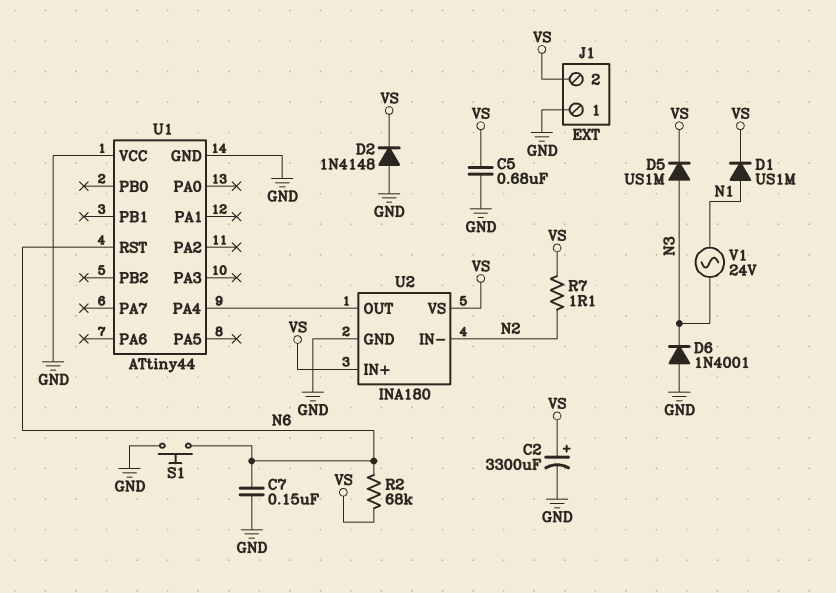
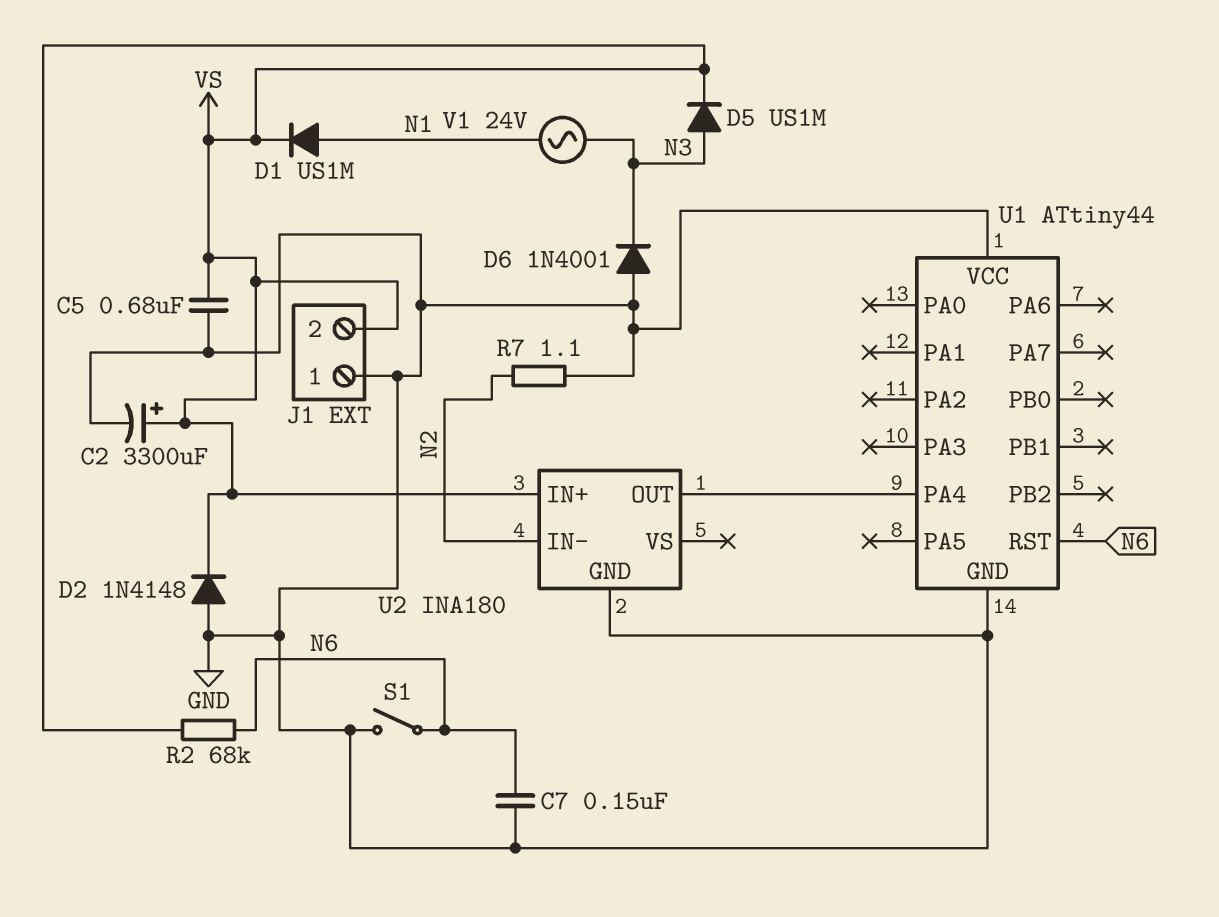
R7: 1.1 (N2, VS) -> 1.1 (GND, N2)
S1: button (GND, N6) -> switch (GND, N6)
U2 pin VS: VS -> none

